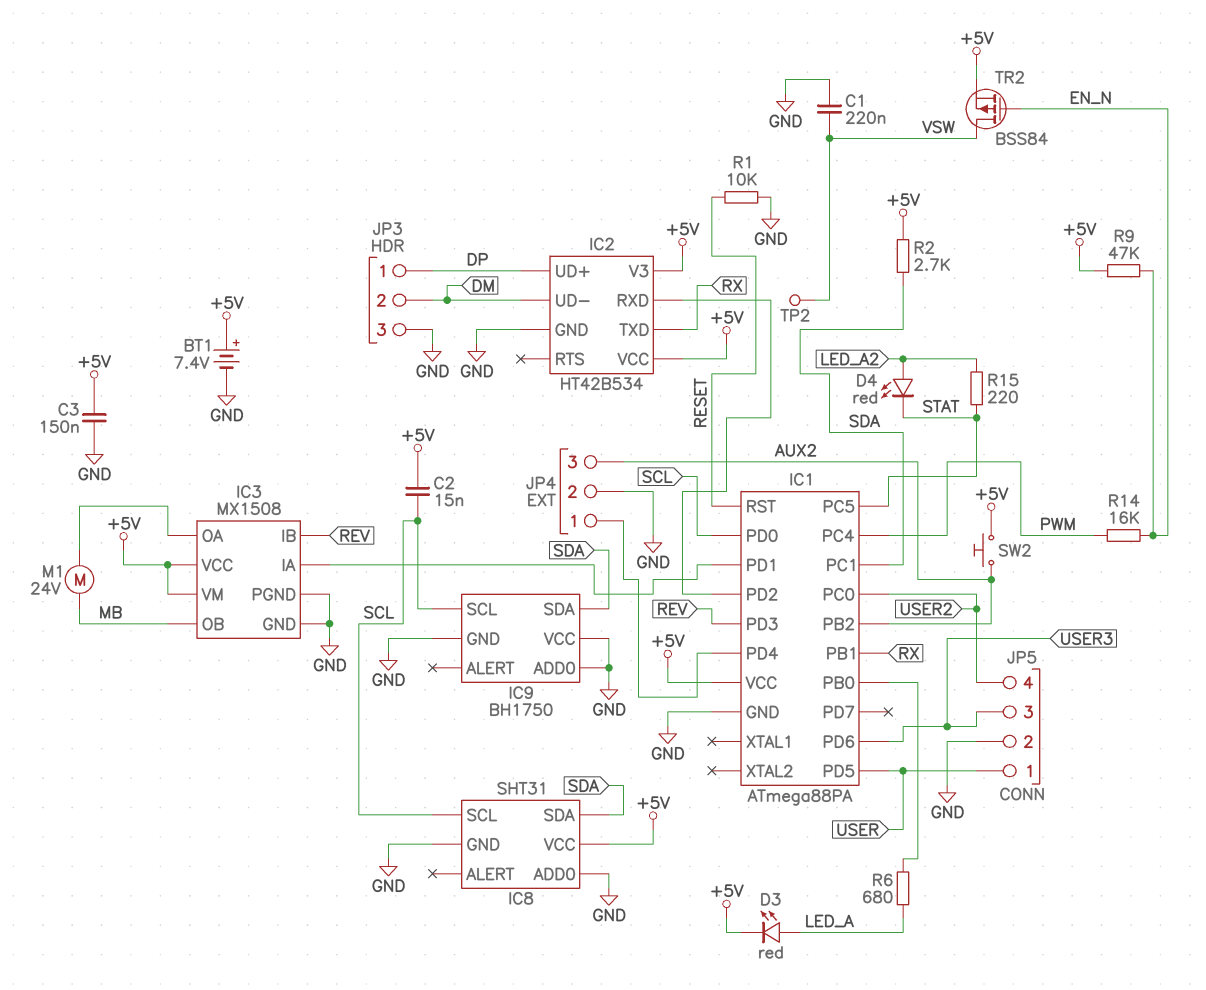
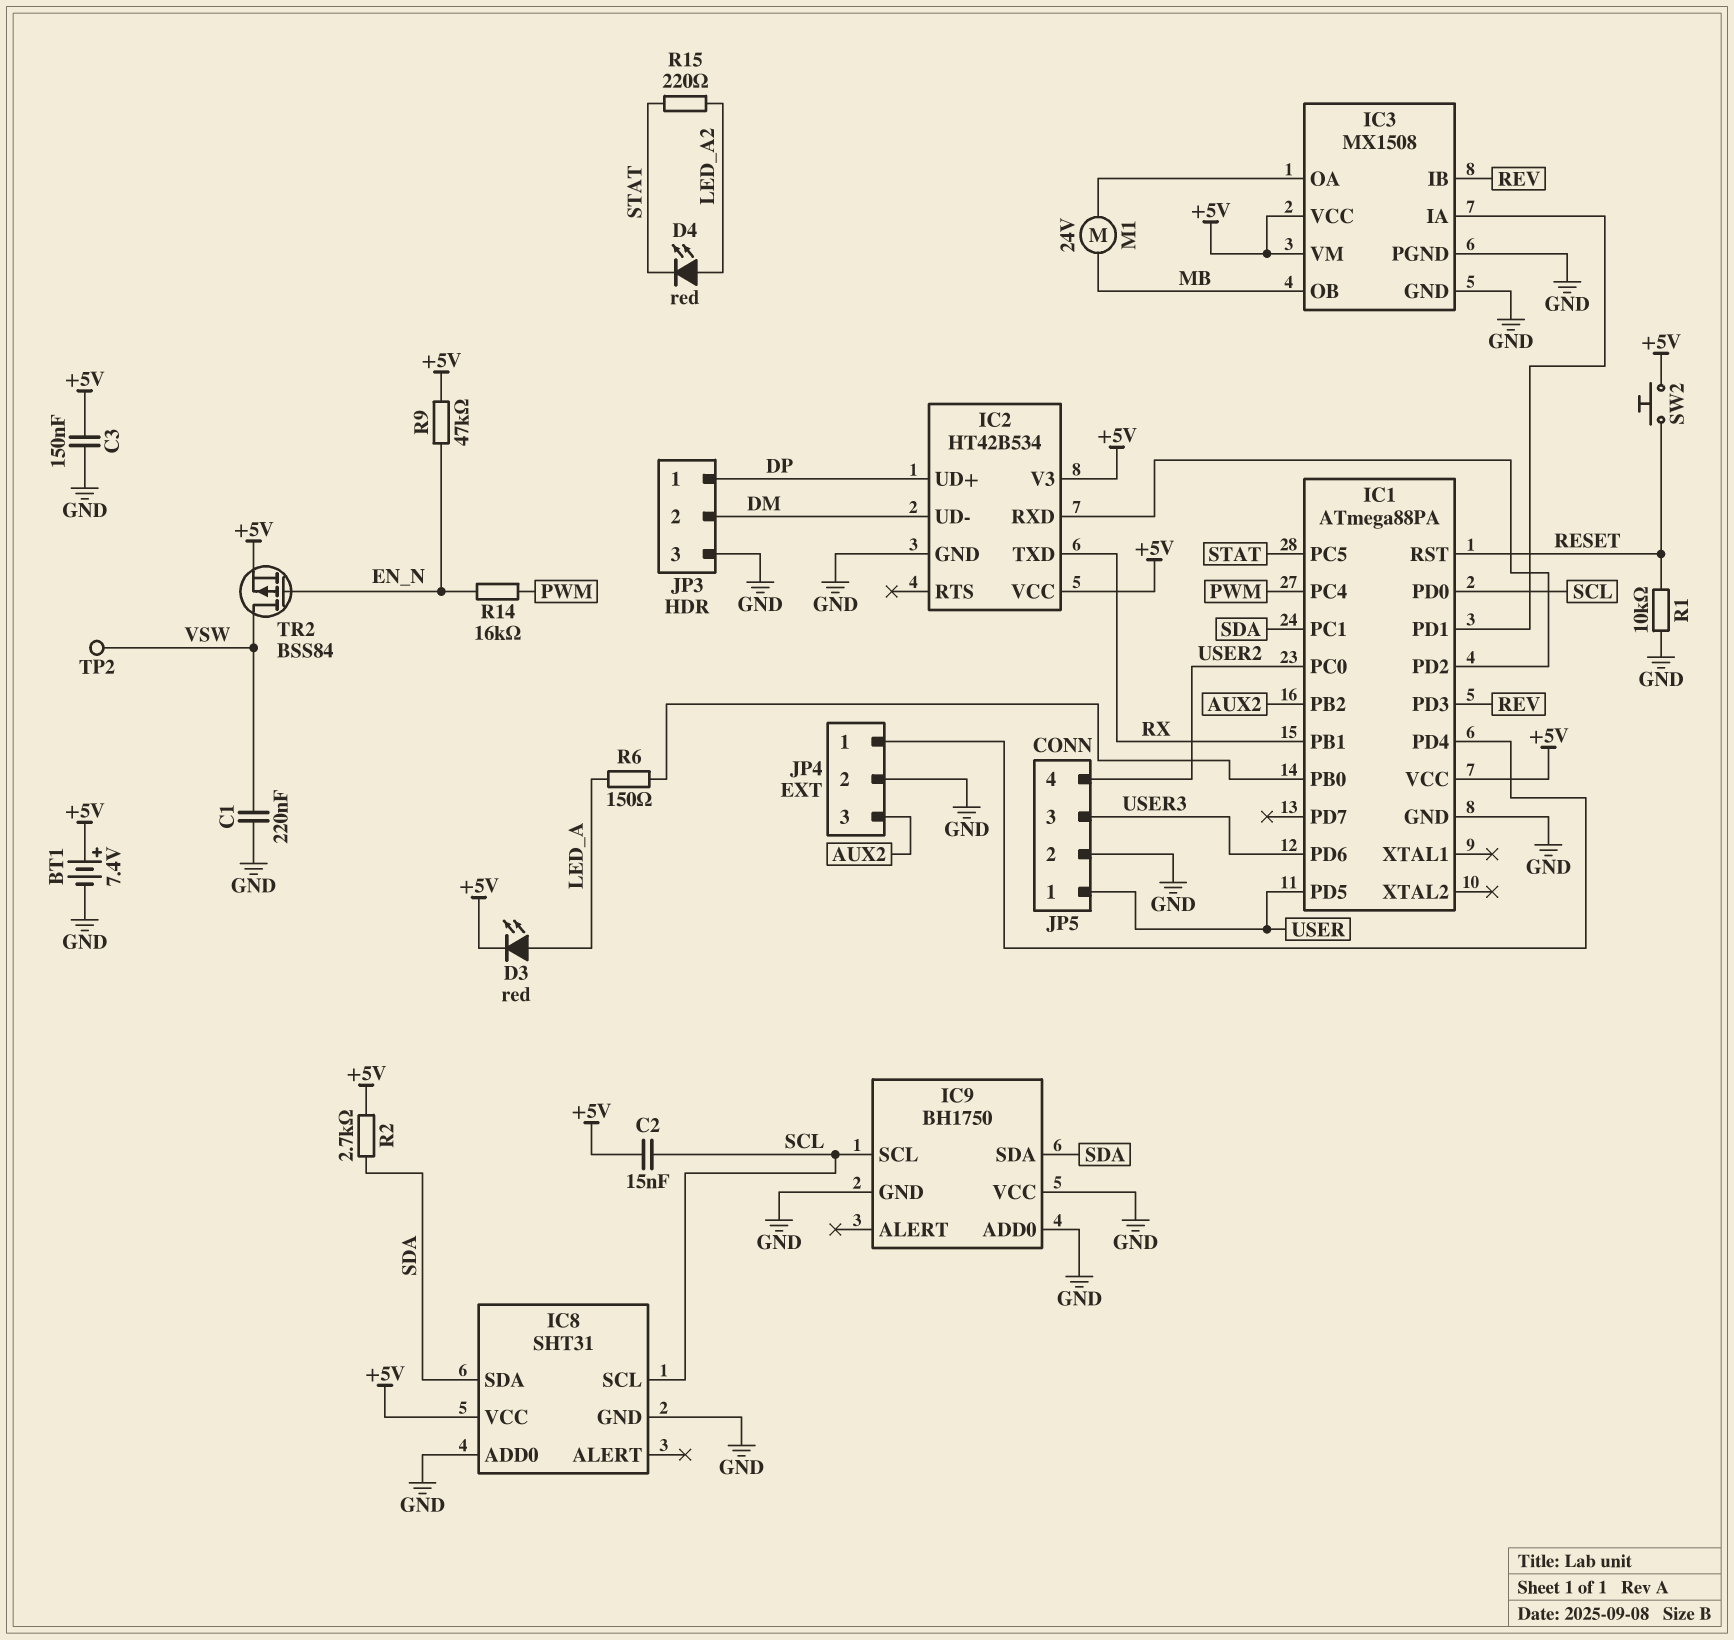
R6: 680 (IC1/PB0, LED_A) -> 150 (IC1/PB0, LED_A)
SW2: button (+5V, AUX2) -> button (+5V, RESET)

